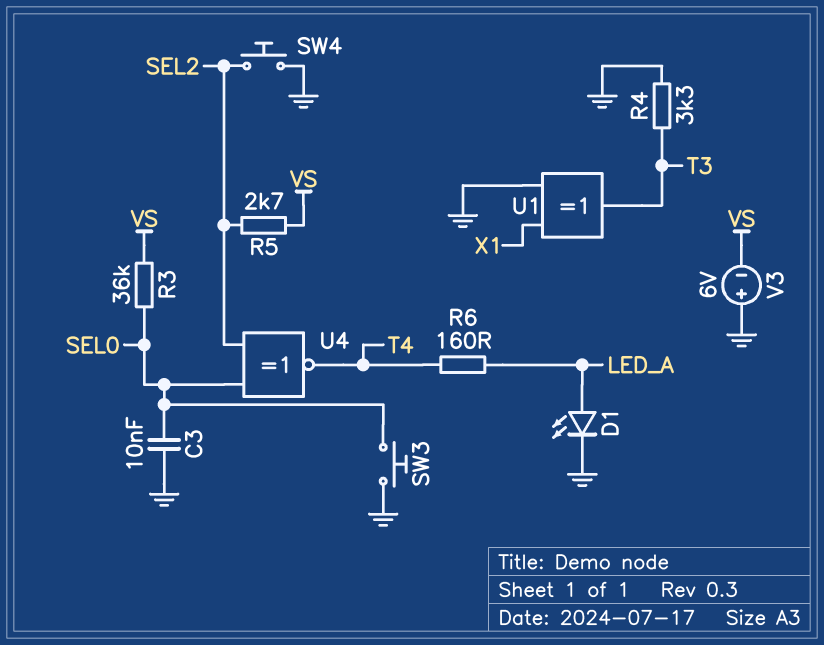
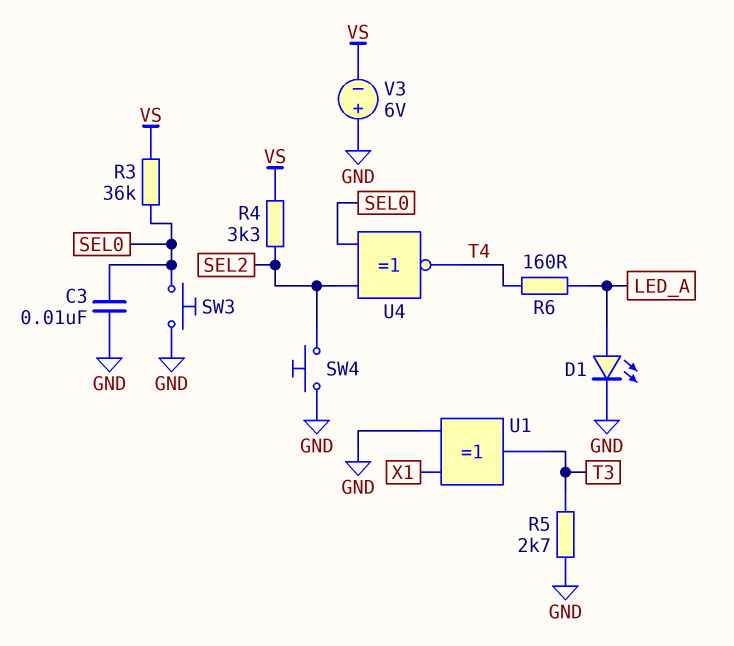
R4: 3.3k (GND, T3) -> 3.3k (SEL2, VS)
R5: 2.7k (SEL2, VS) -> 2.7k (GND, T3)

